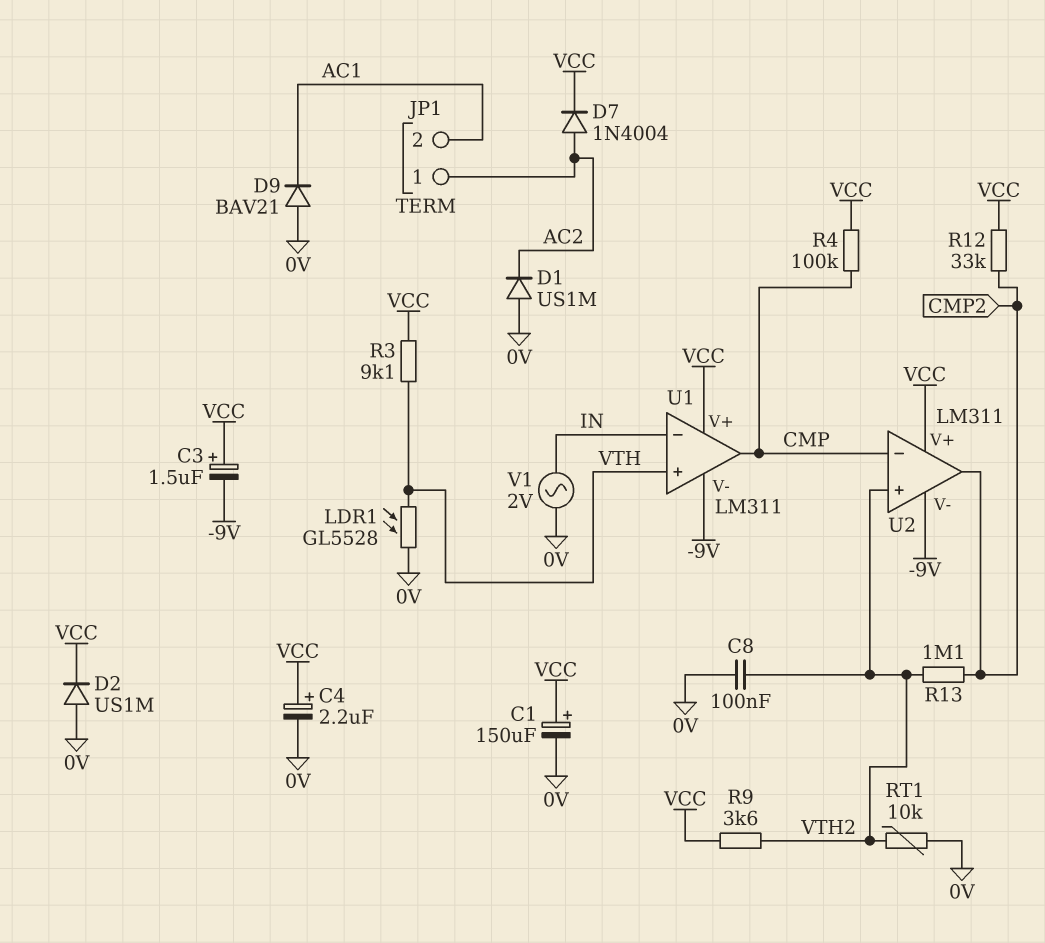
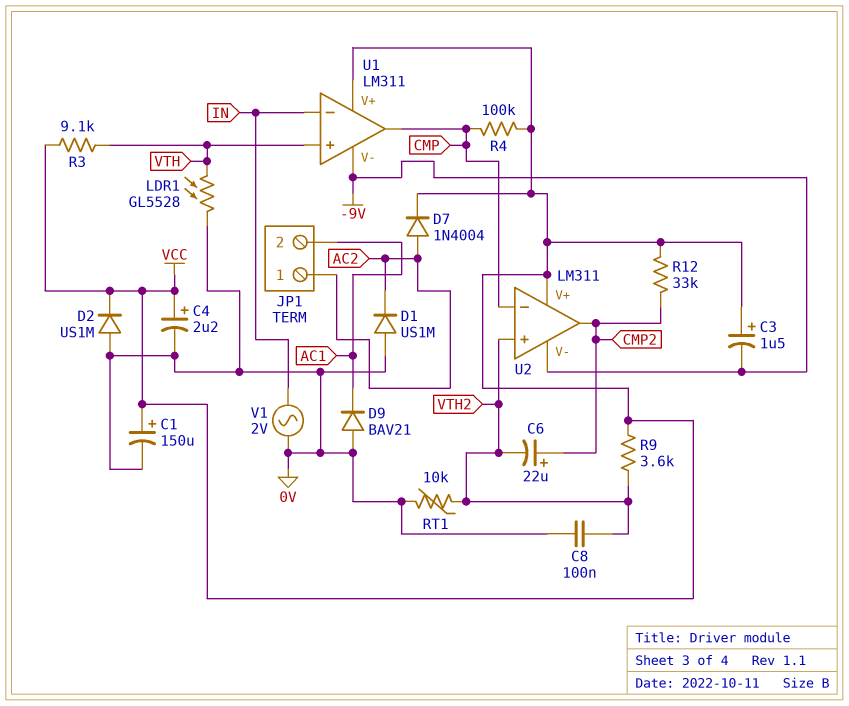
C6: none -> 22uF (plus CMP2, minus VTH2)
R13: 1.1M (CMP2, VTH2) -> none

